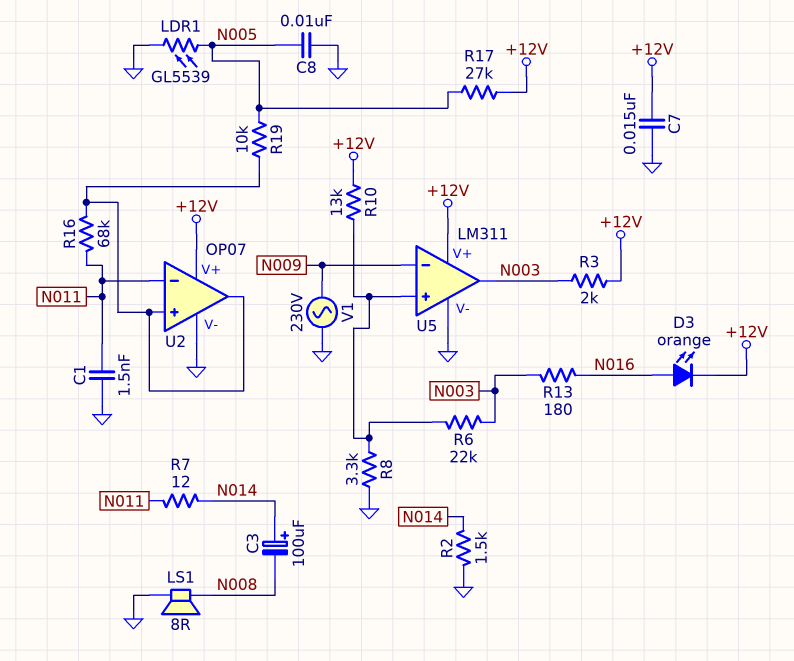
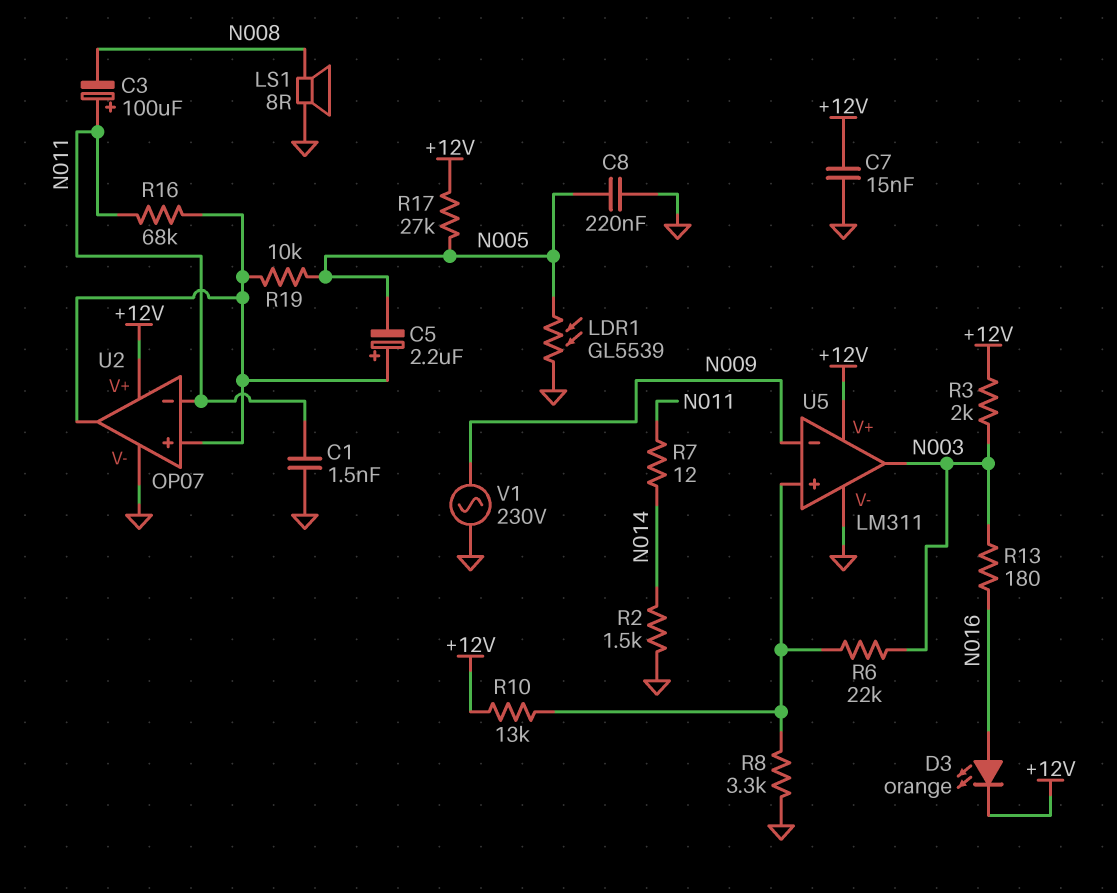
C3: 100uF (plus N014, minus N008) -> 100uF (plus N011, minus N008)
C5: none -> 2.2uF (plus U2/in+, minus N005)
C8: 10nF (GND, N005) -> 220nF (GND, N005)

